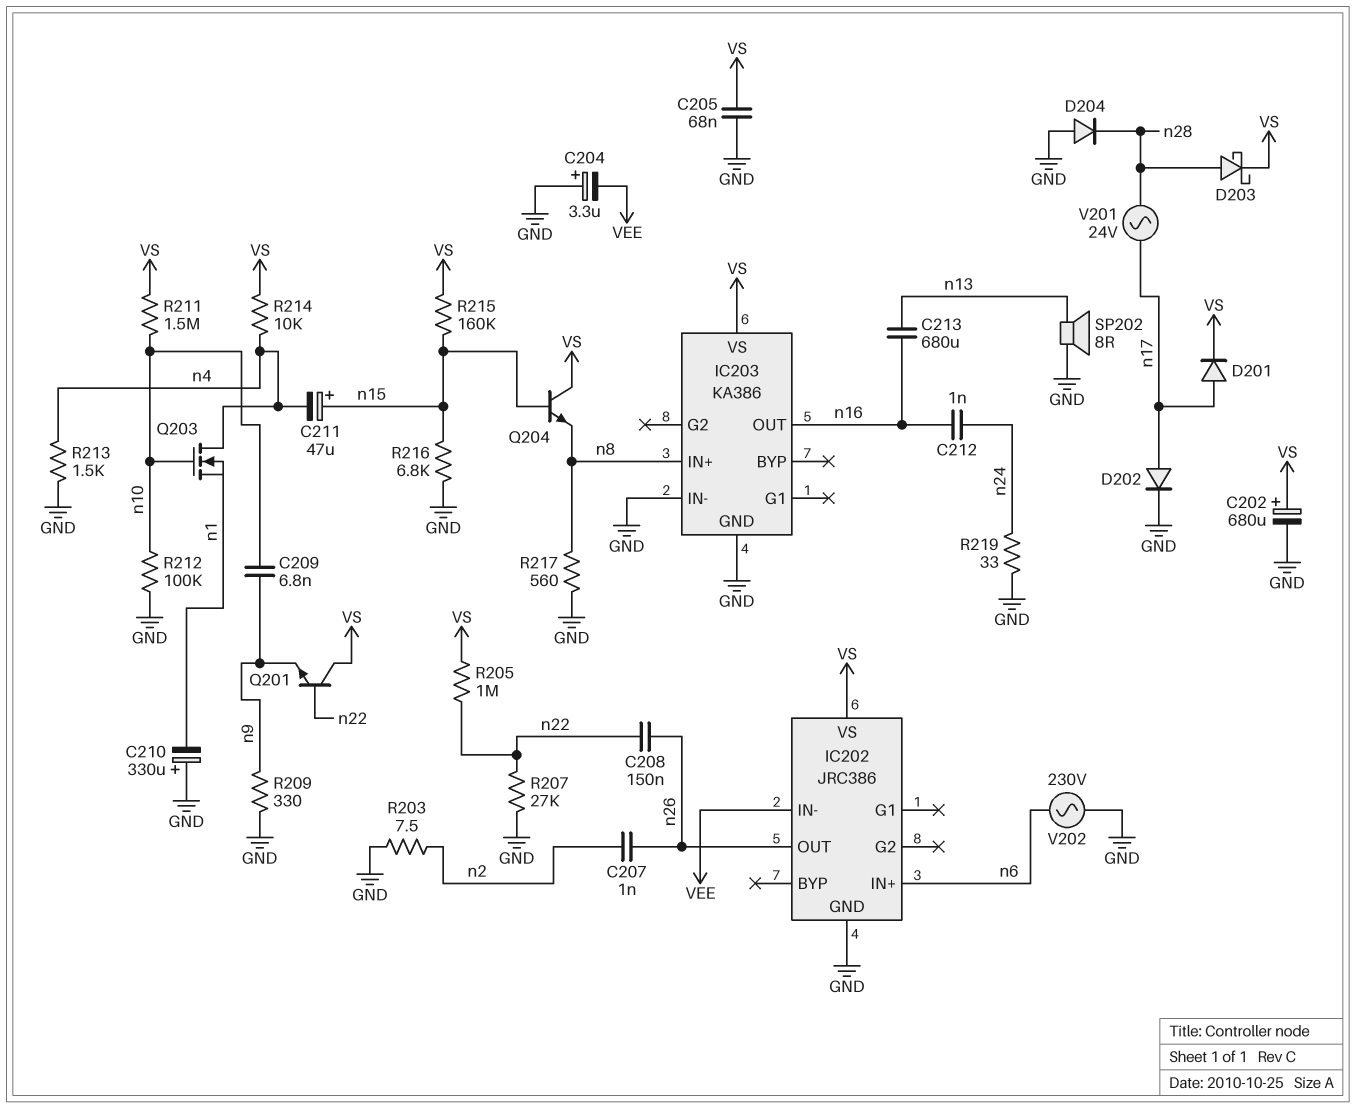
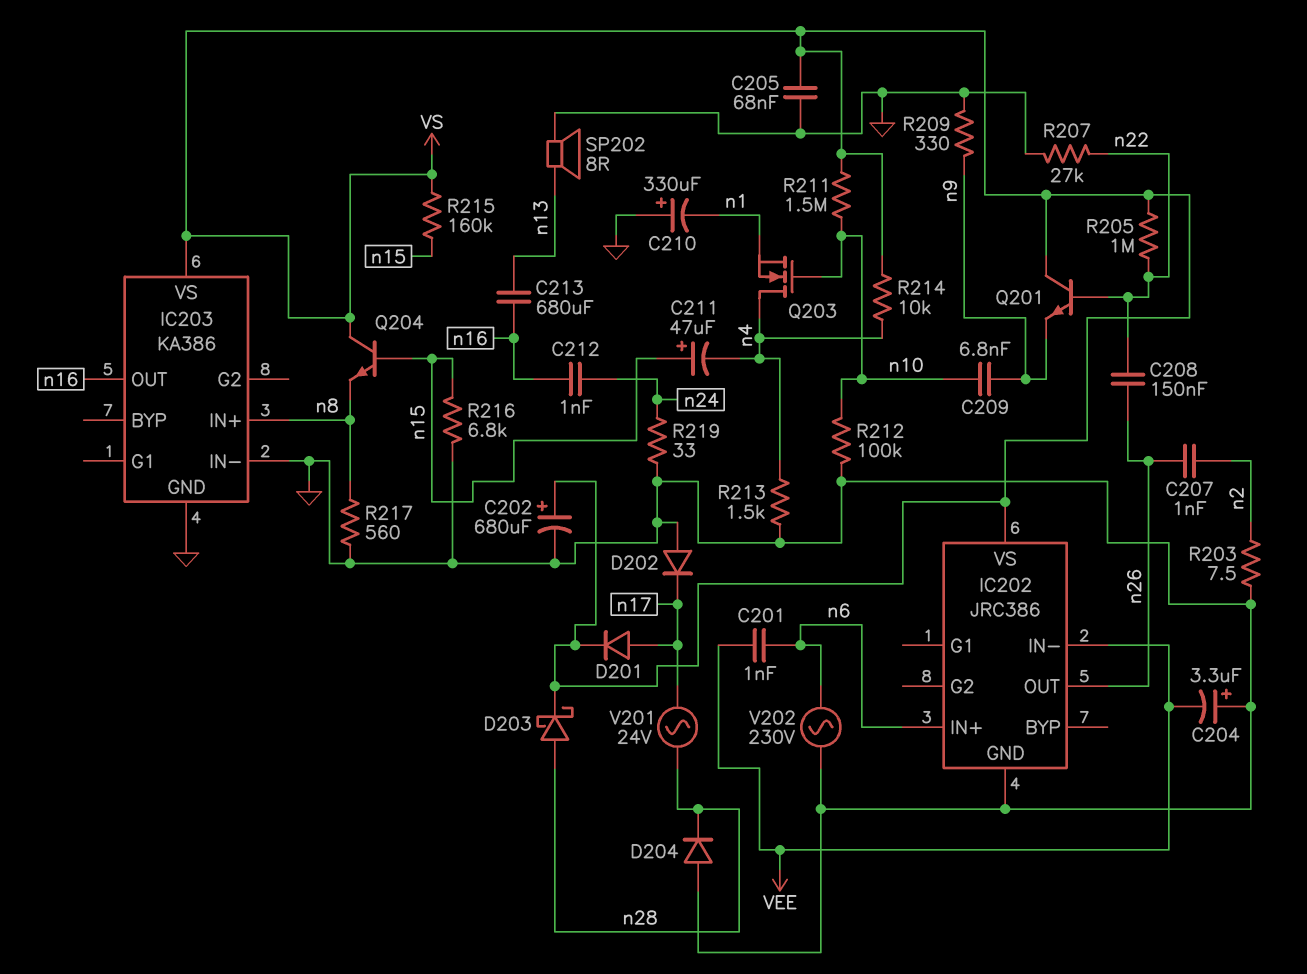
C201: none -> 1nF (VEE, n6)
D202: diode (A n17, K GND) -> diode (A GND, K n17)

